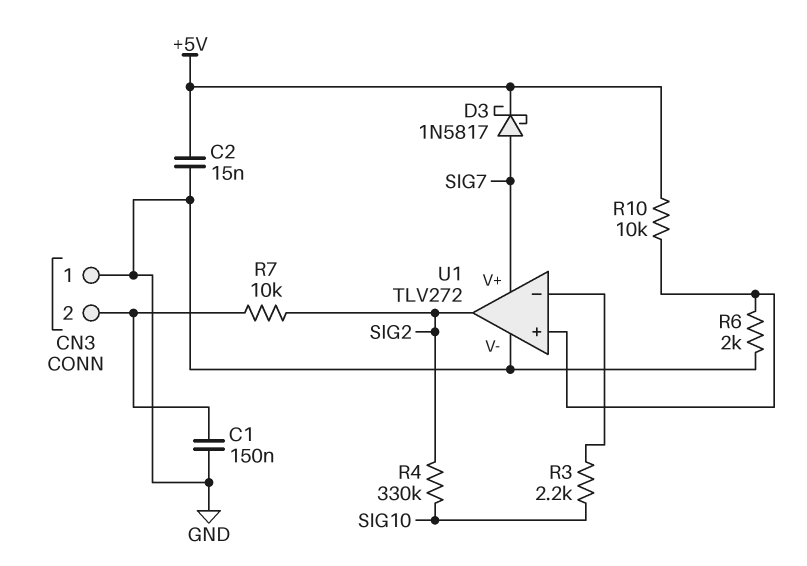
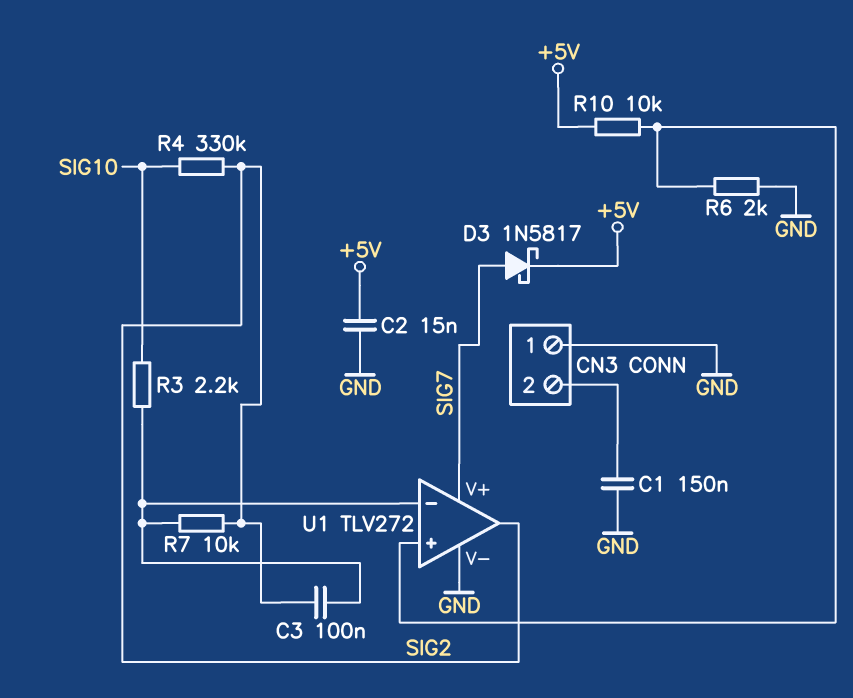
C3: none -> 100nF (SIG2, U1/in-)
R7: 10k (CN3/2, SIG2) -> 10k (SIG2, U1/in-)

